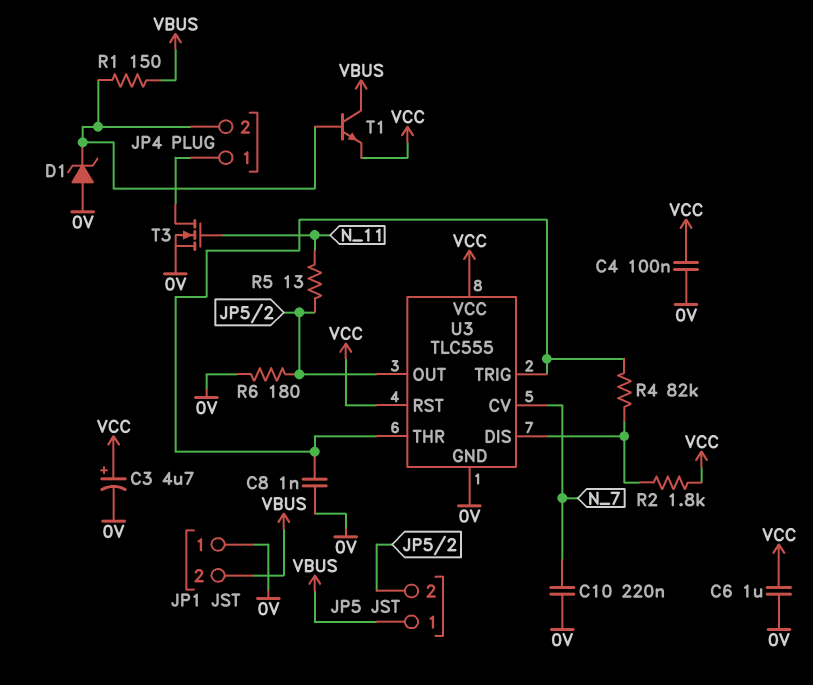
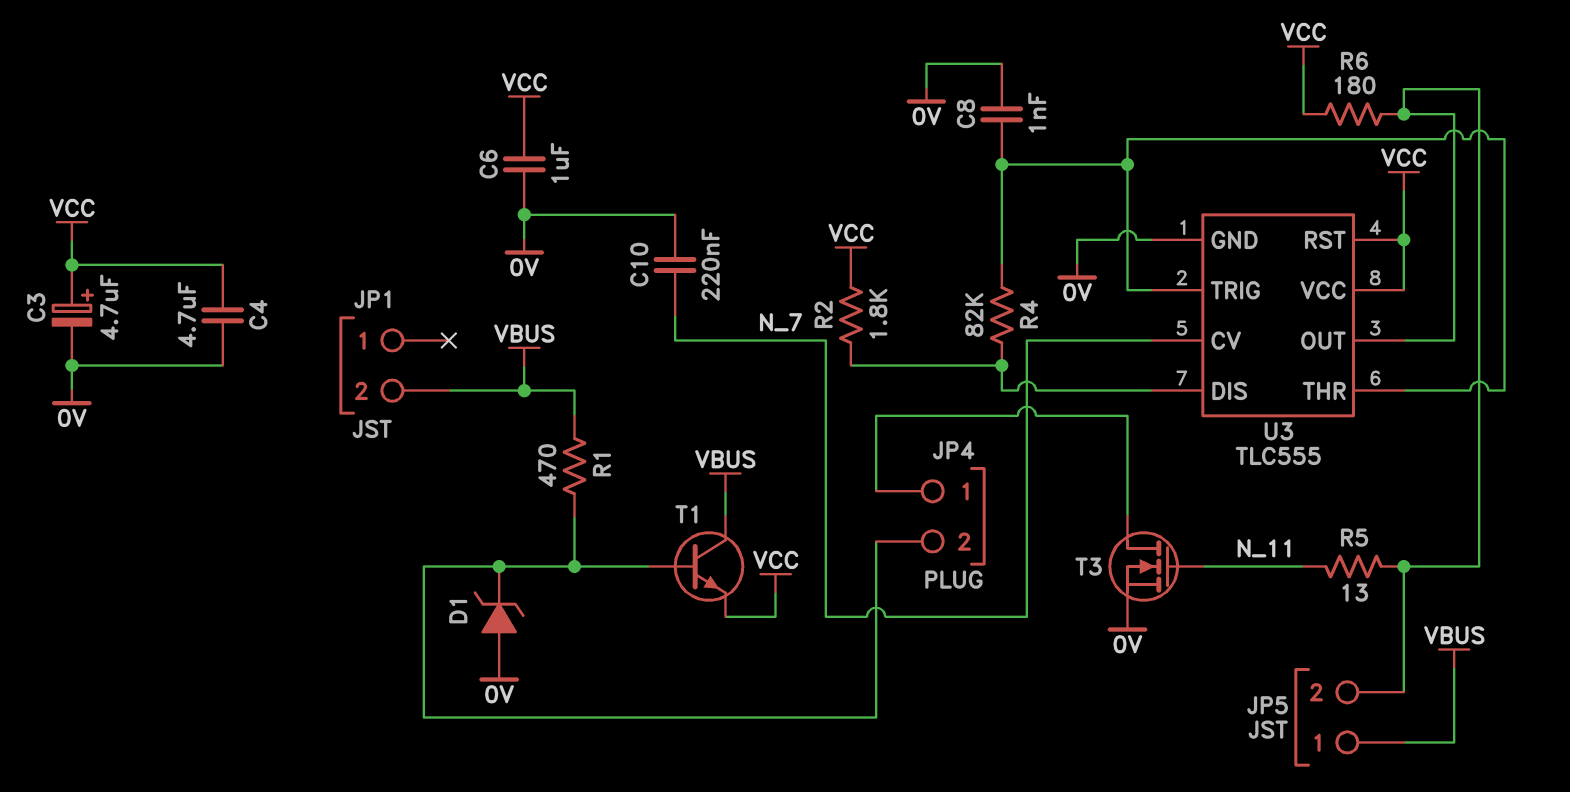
C4: 100nF (0V, VCC) -> 4.7uF (0V, VCC)
JP1 pin 1: 0V -> none
R1: 150 (JP4/2, VBUS) -> 470 (JP4/2, VBUS)
R6: 180 (0V, JP5/2) -> 180 (JP5/2, VCC)

